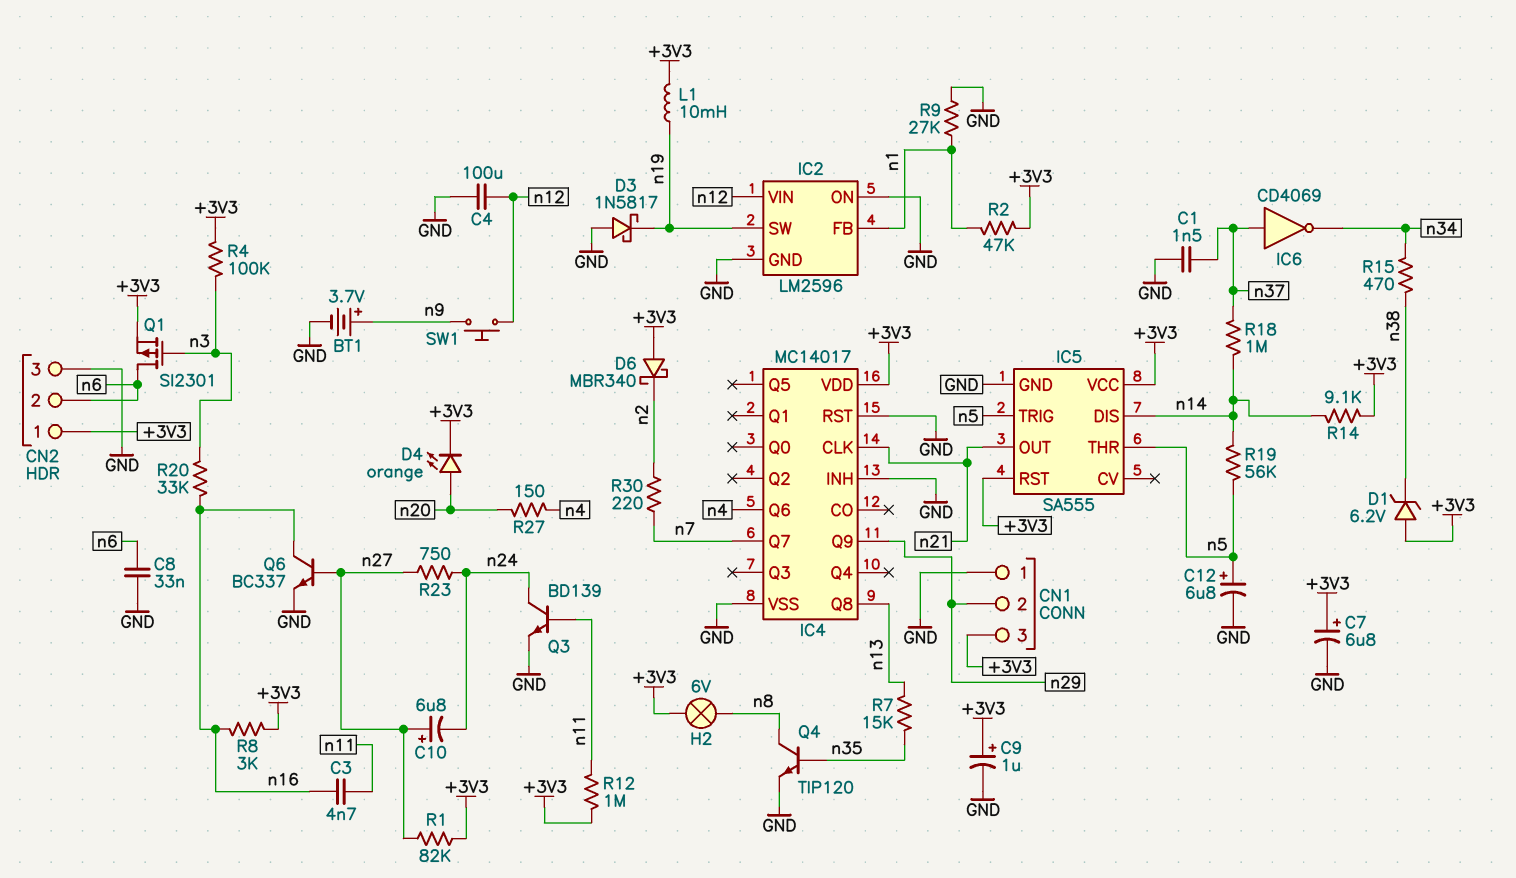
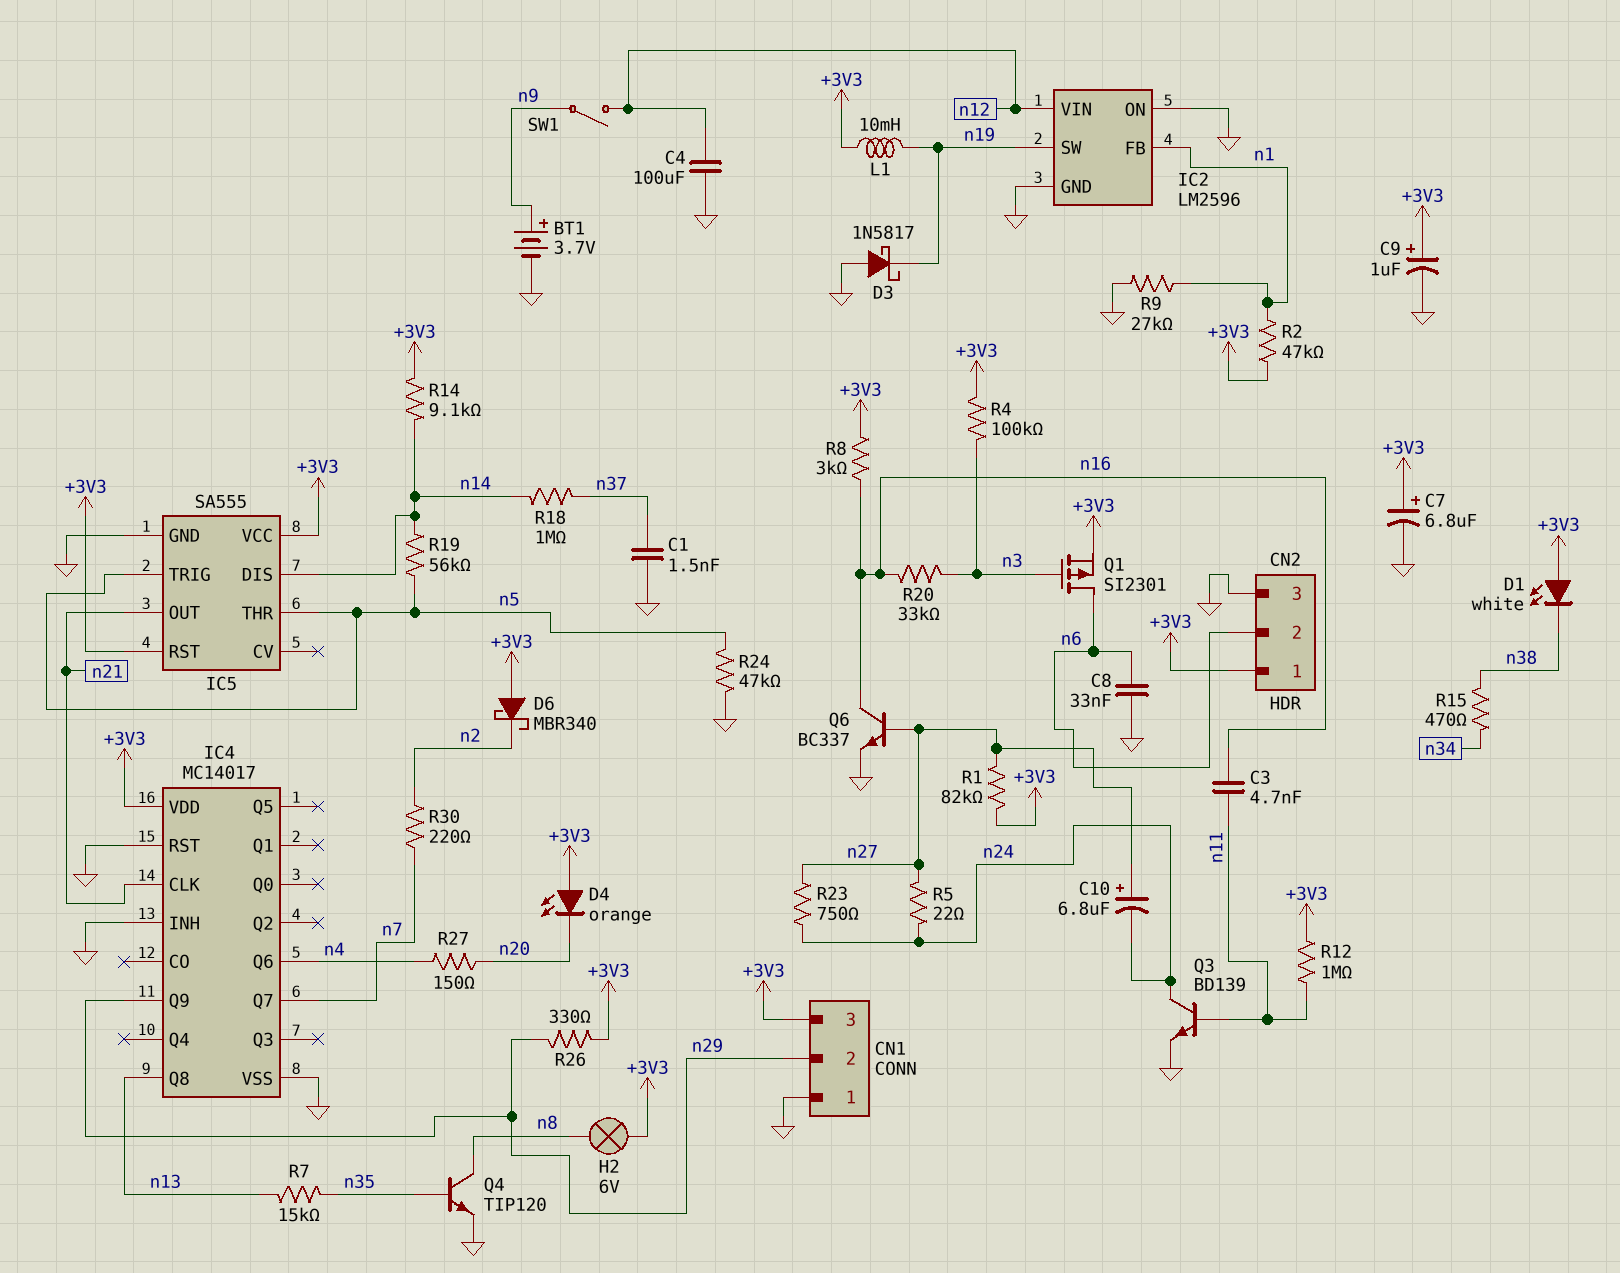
C12: 6.8uF (plus n5, minus GND) -> none
D1: zener 6.2V (A +3V3, K n38) -> LED white (A +3V3, K n38)
D4: LED orange (A n20, K +3V3) -> LED orange (A +3V3, K n20)
IC6: NOT CD4069 (in n37, out n34) -> none
R5: none -> 22 (n24, n27)
R24: none -> 47k (GND, n5)
R26: none -> 330 (+3V3, n29)
SW1: button (n9, n12) -> switch (n9, n12)

